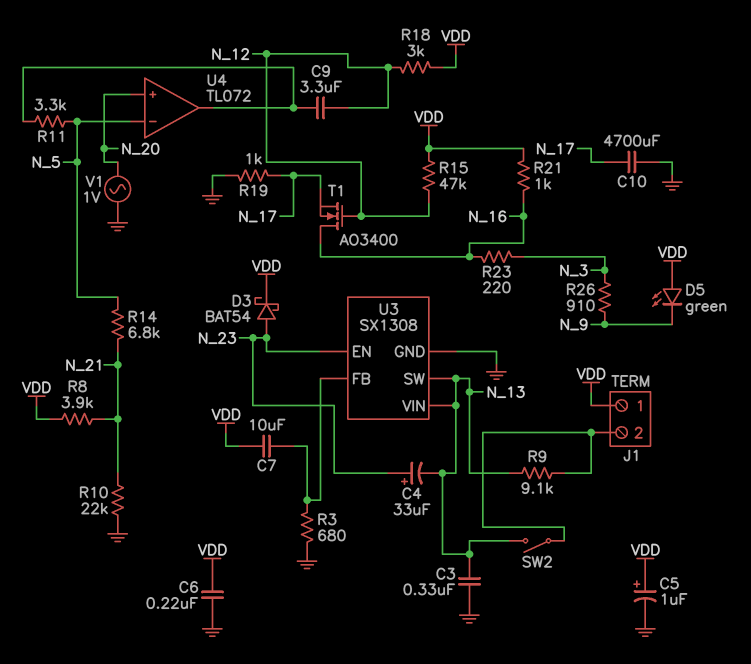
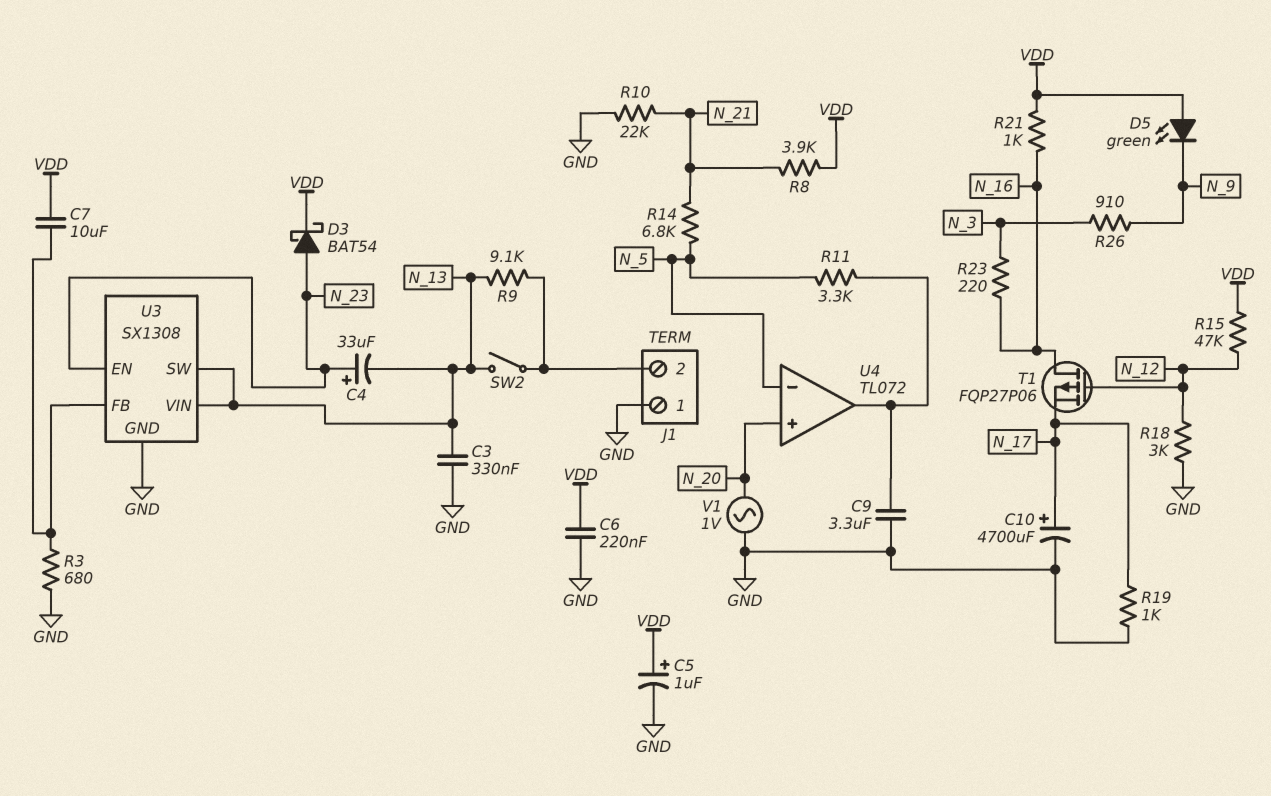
C9: 3.3uF (N_12, U4/out) -> 3.3uF (GND, U4/out)
C10: 4700uF (GND, N_17) -> 4700uF (plus N_17, minus GND)
J1 pin 1: VDD -> GND
R18: 3k (N_12, VDD) -> 3k (GND, N_12)
T1: NMOS AO3400 (G N_12, D N_16, S N_17) -> PMOS FQP27P06 (G N_12, D N_16, S N_17)

